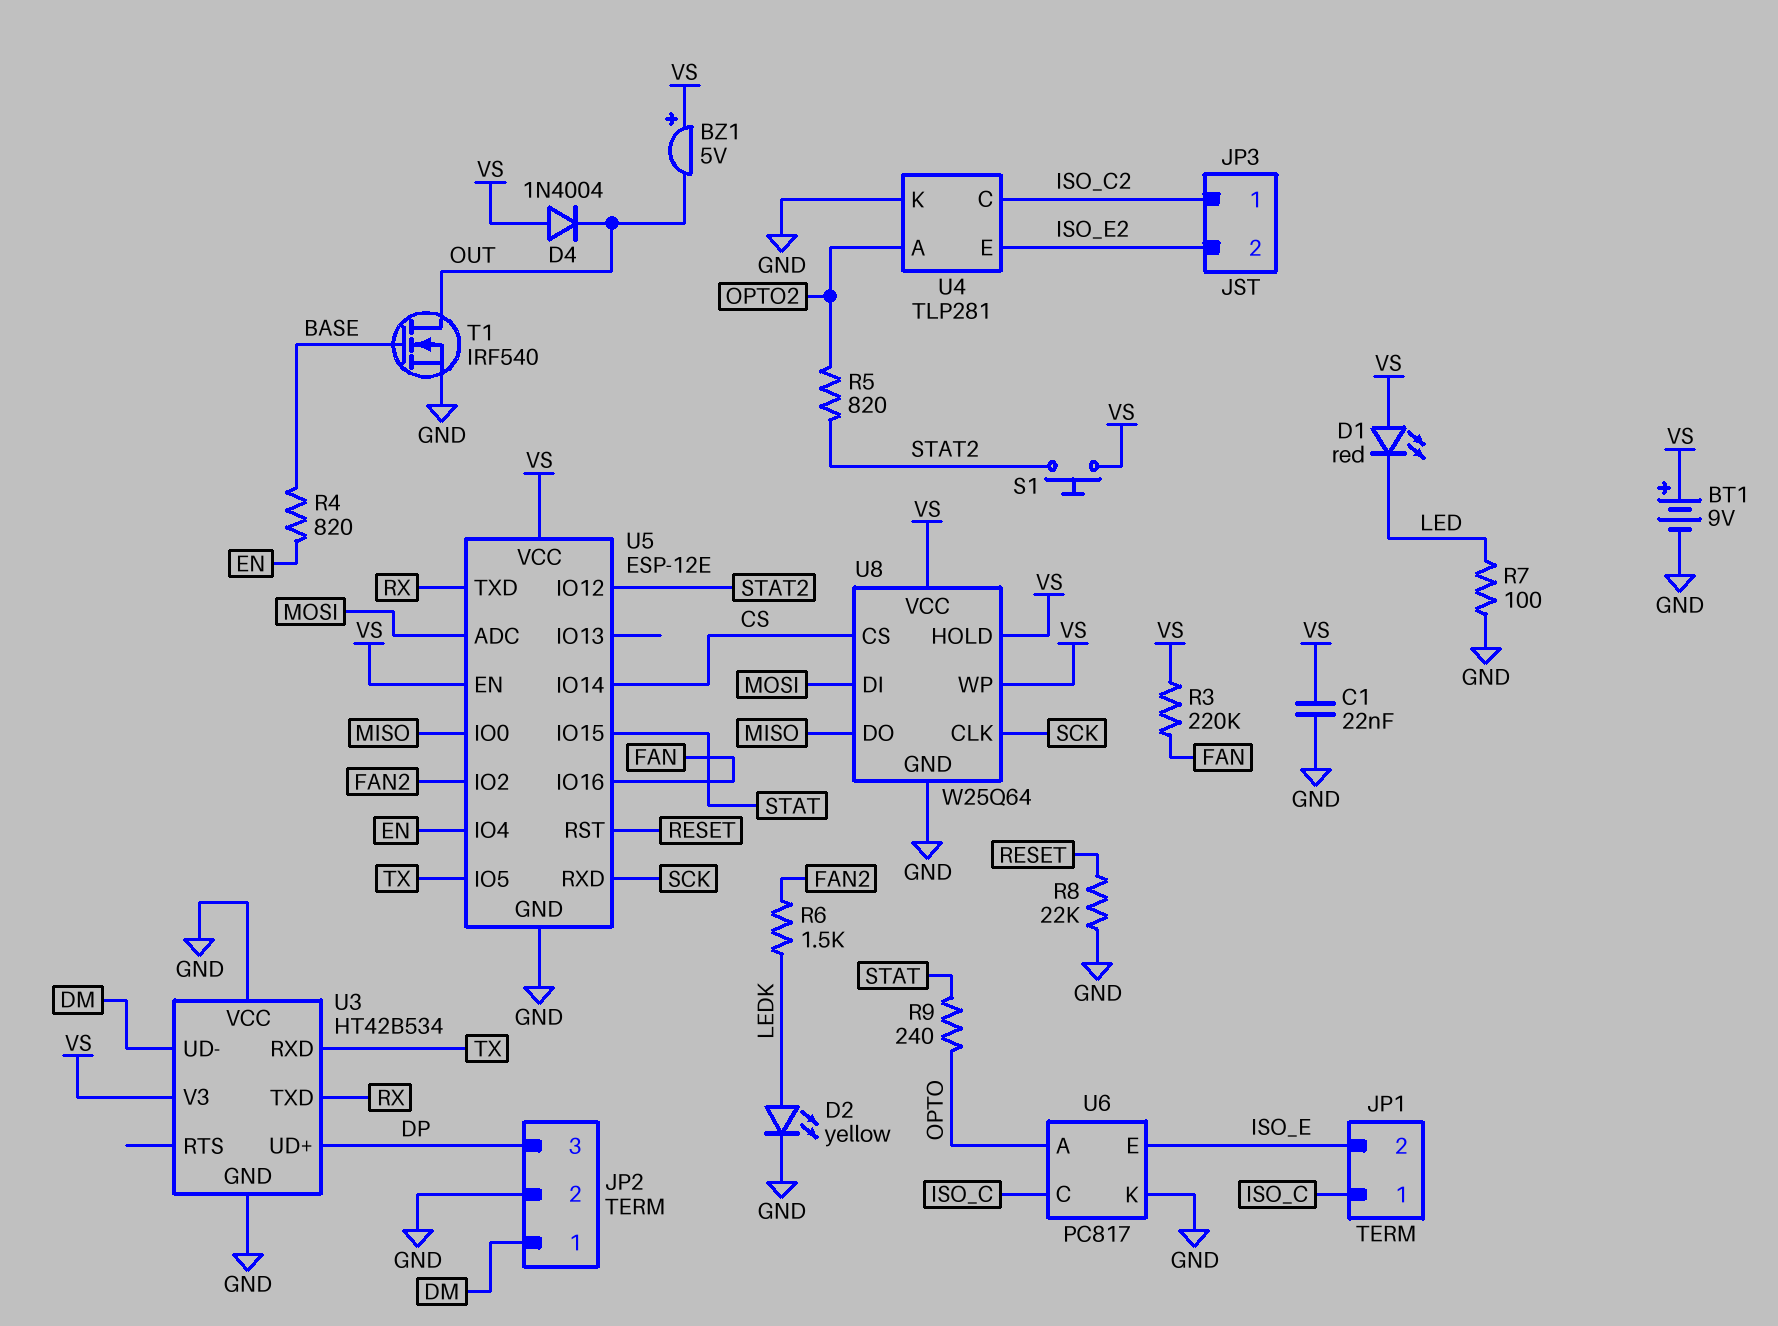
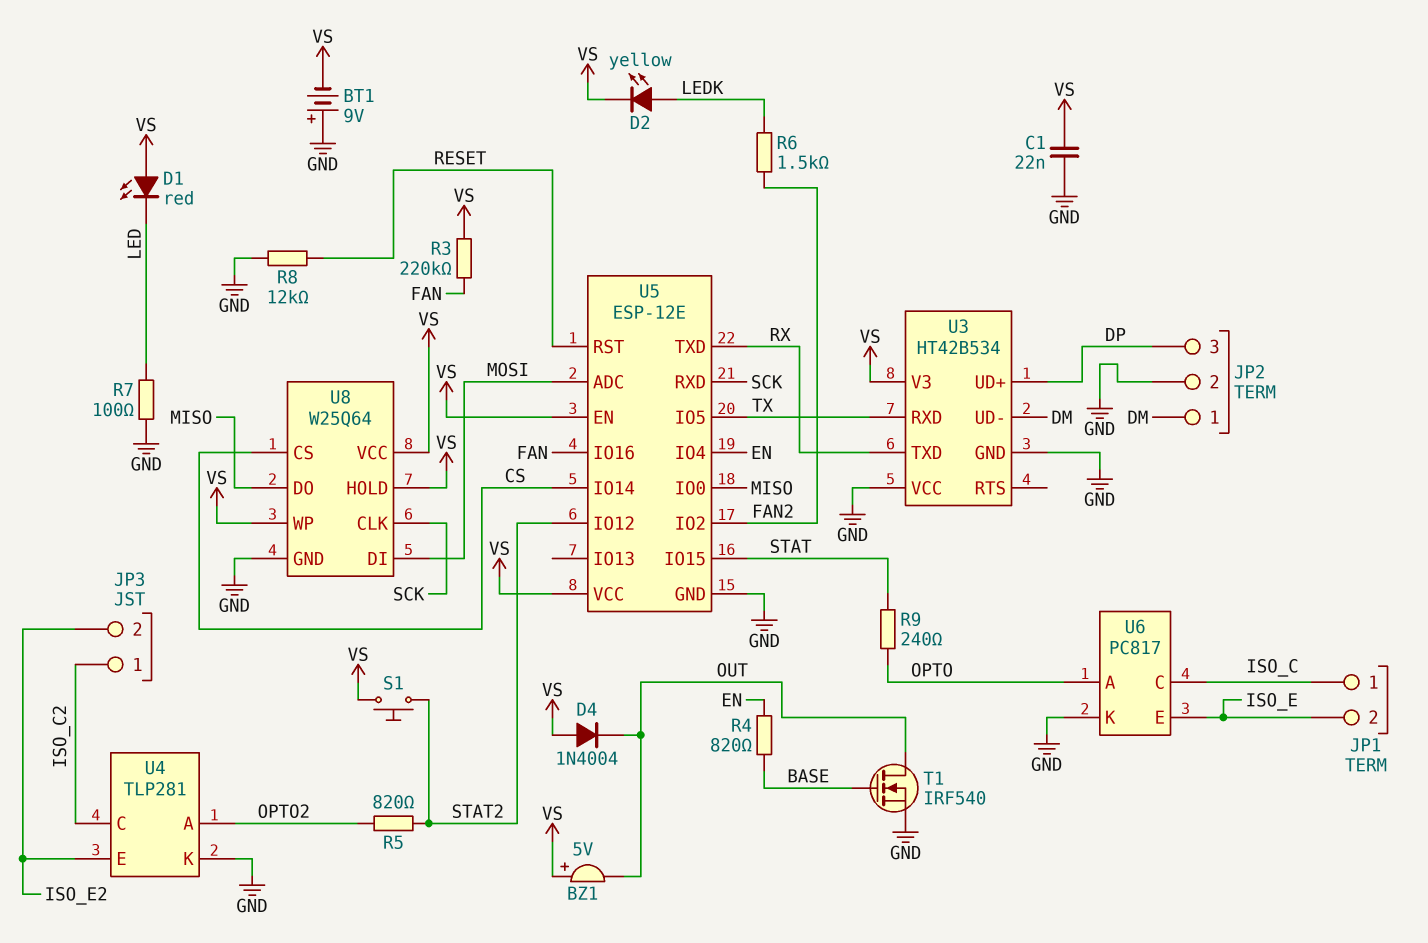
BT1: 9V (plus VS, minus GND) -> 9V (plus GND, minus VS)
D2: LED yellow (A LEDK, K GND) -> LED yellow (A LEDK, K VS)
R8: 22k (GND, RESET) -> 12k (GND, RESET)

